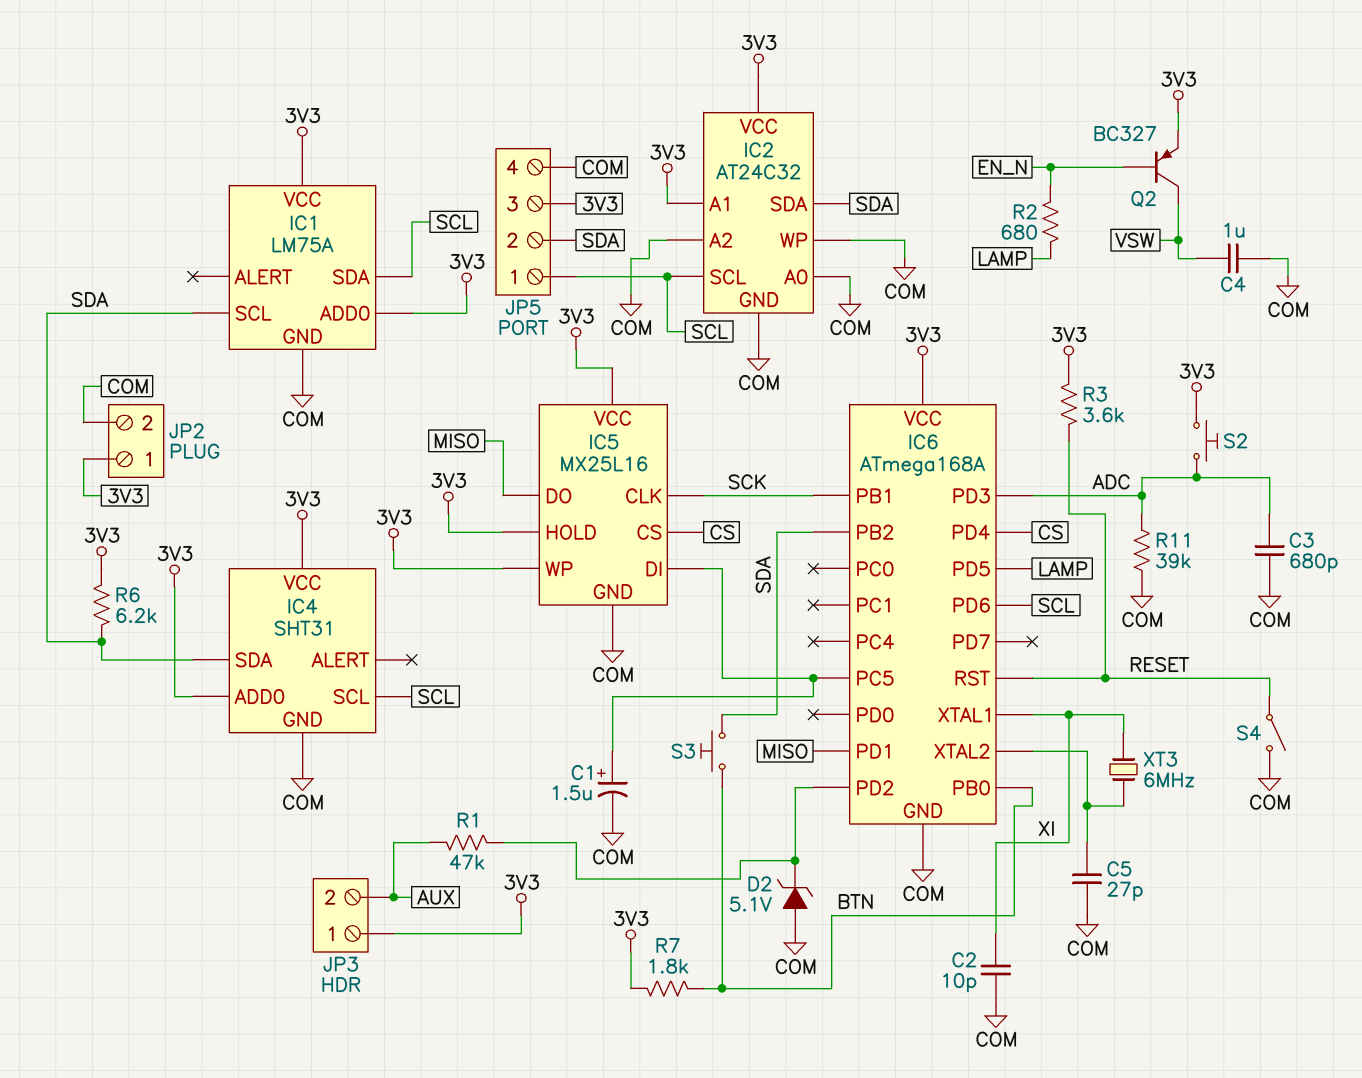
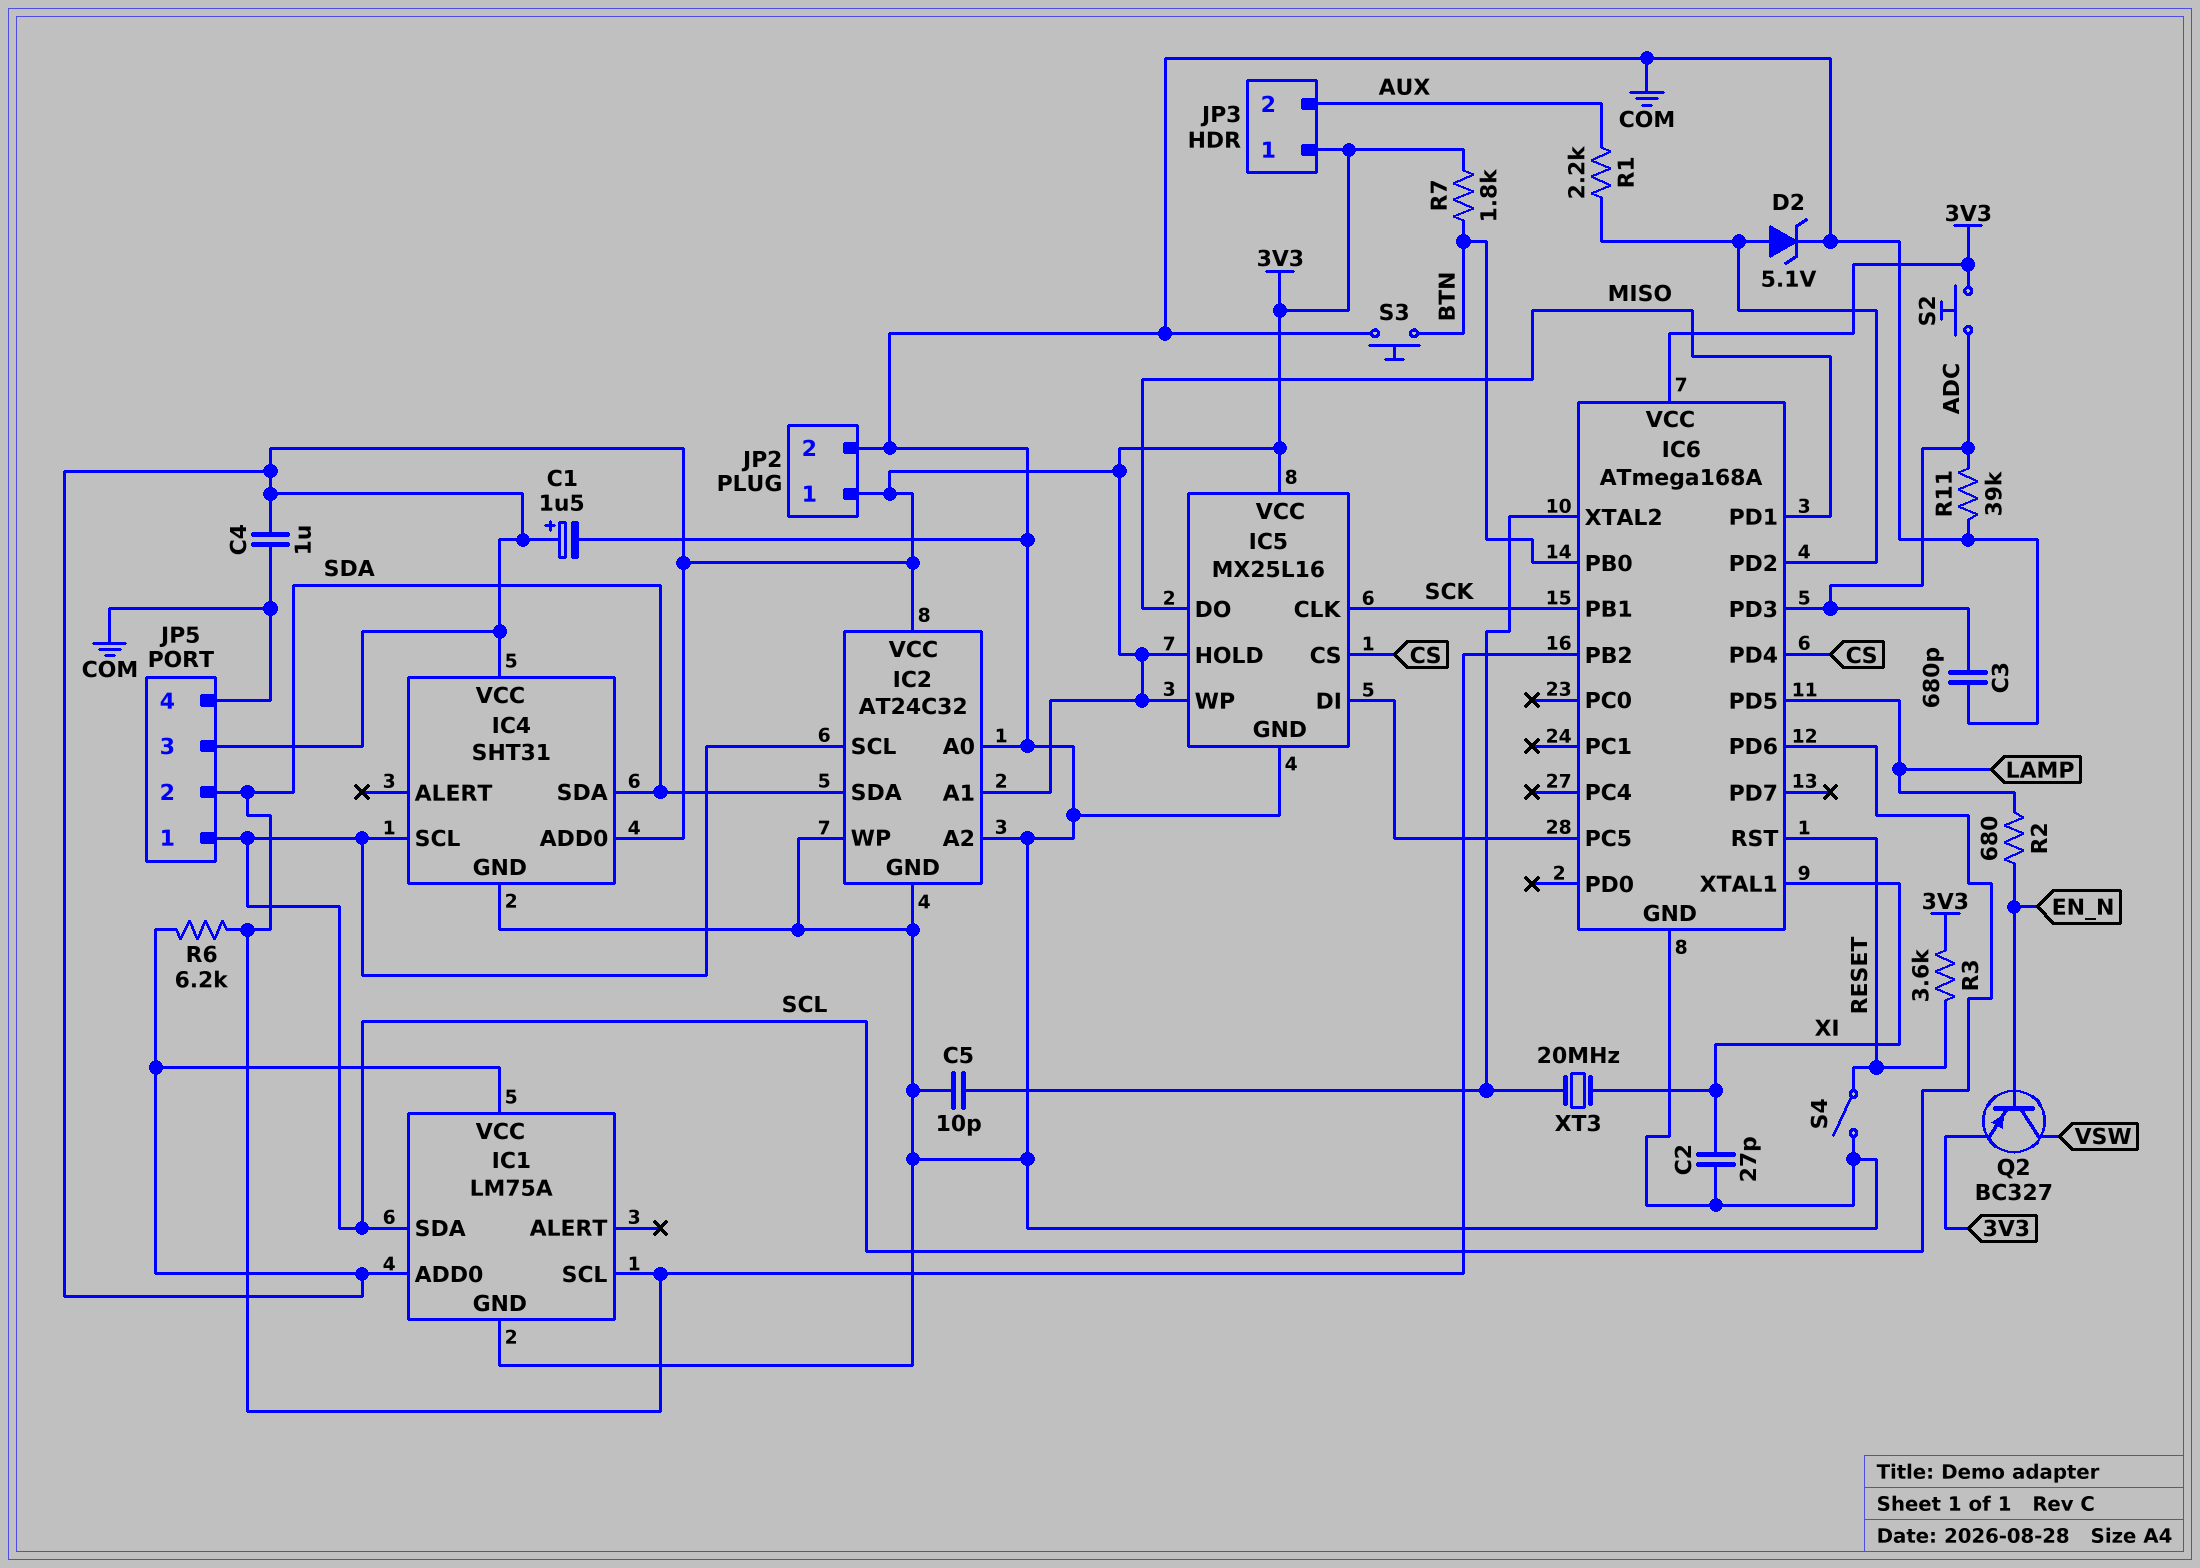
C1: 1.5uF (plus IC5/DI, minus COM) -> 1.5uF (plus 3V3, minus COM)
C2: 10pF (COM, XI) -> 27pF (COM, XI)
C4: 1uF (COM, VSW) -> 1uF (3V3, COM)
C5: 27pF (COM, IC6/XTAL2) -> 10pF (COM, IC6/XTAL2)
D2: zener 5.1V (A COM, K IC6/PD2) -> zener 5.1V (A IC6/PD2, K COM)
R1: 47k (AUX, IC6/PD2) -> 2.2k (AUX, IC6/PD2)
S3: button (BTN, SDA) -> button (BTN, COM)
XT3: 6MHz (IC6/XTAL2, XI) -> 20MHz (IC6/XTAL2, XI)

